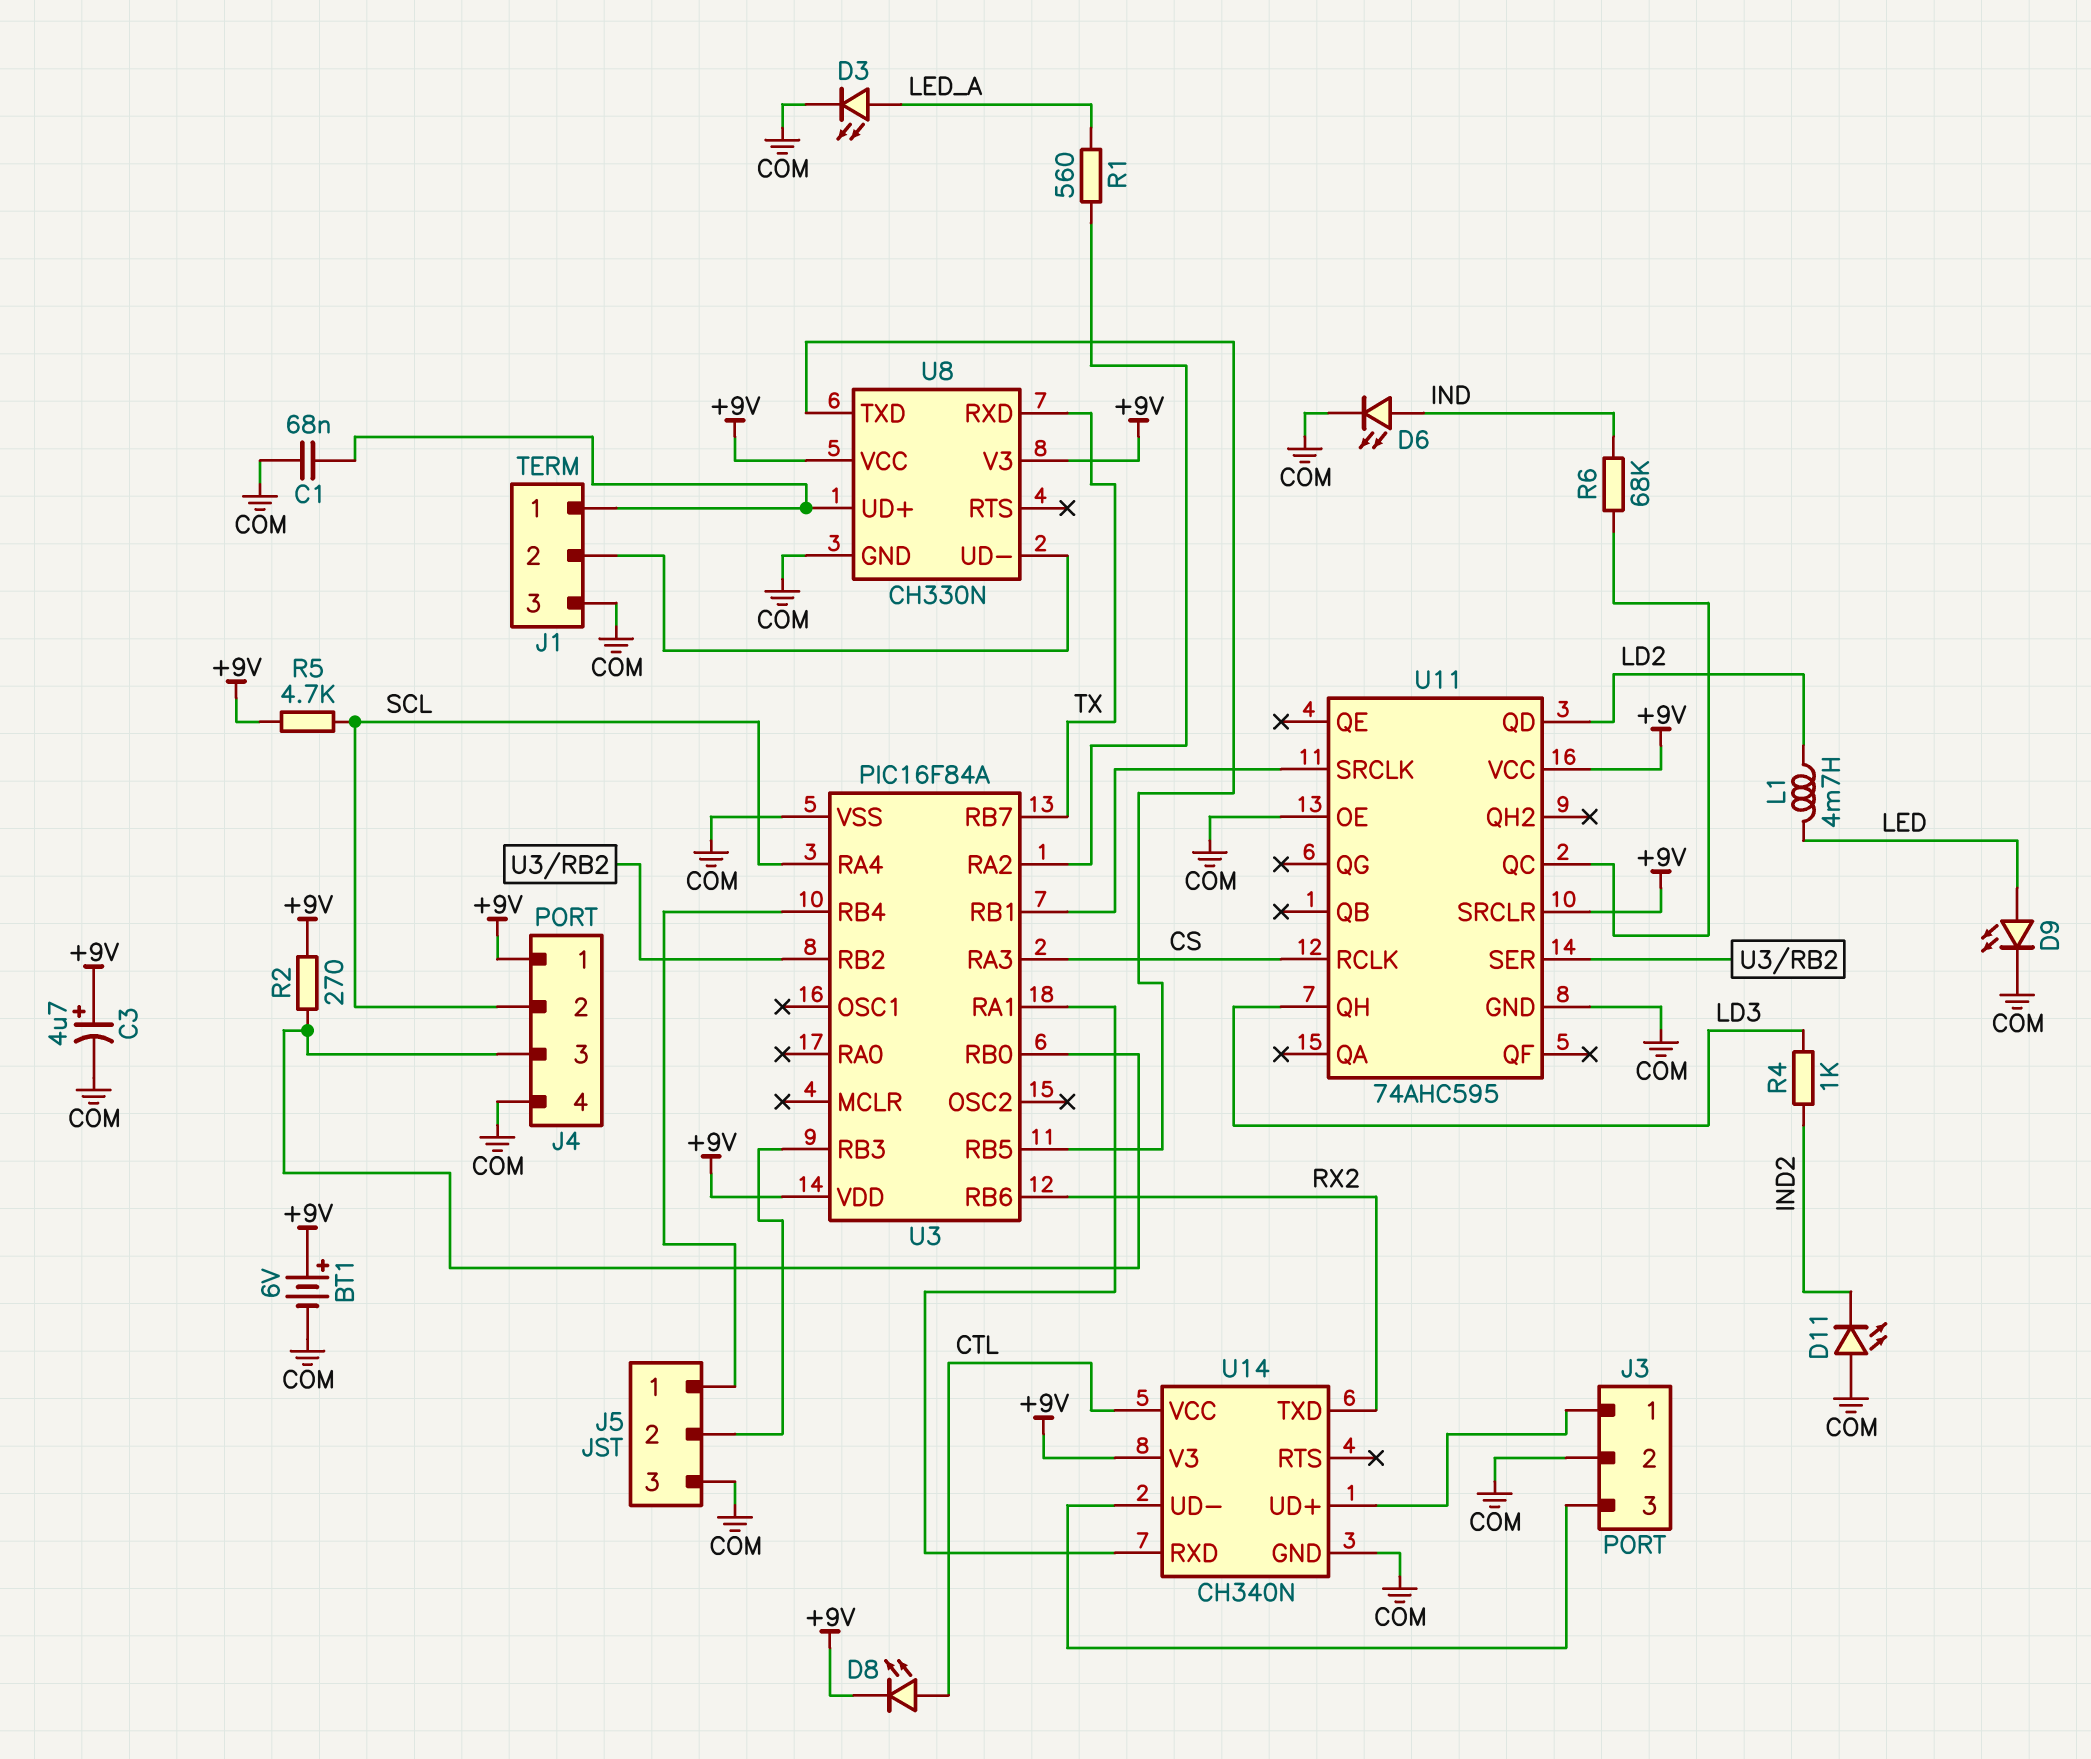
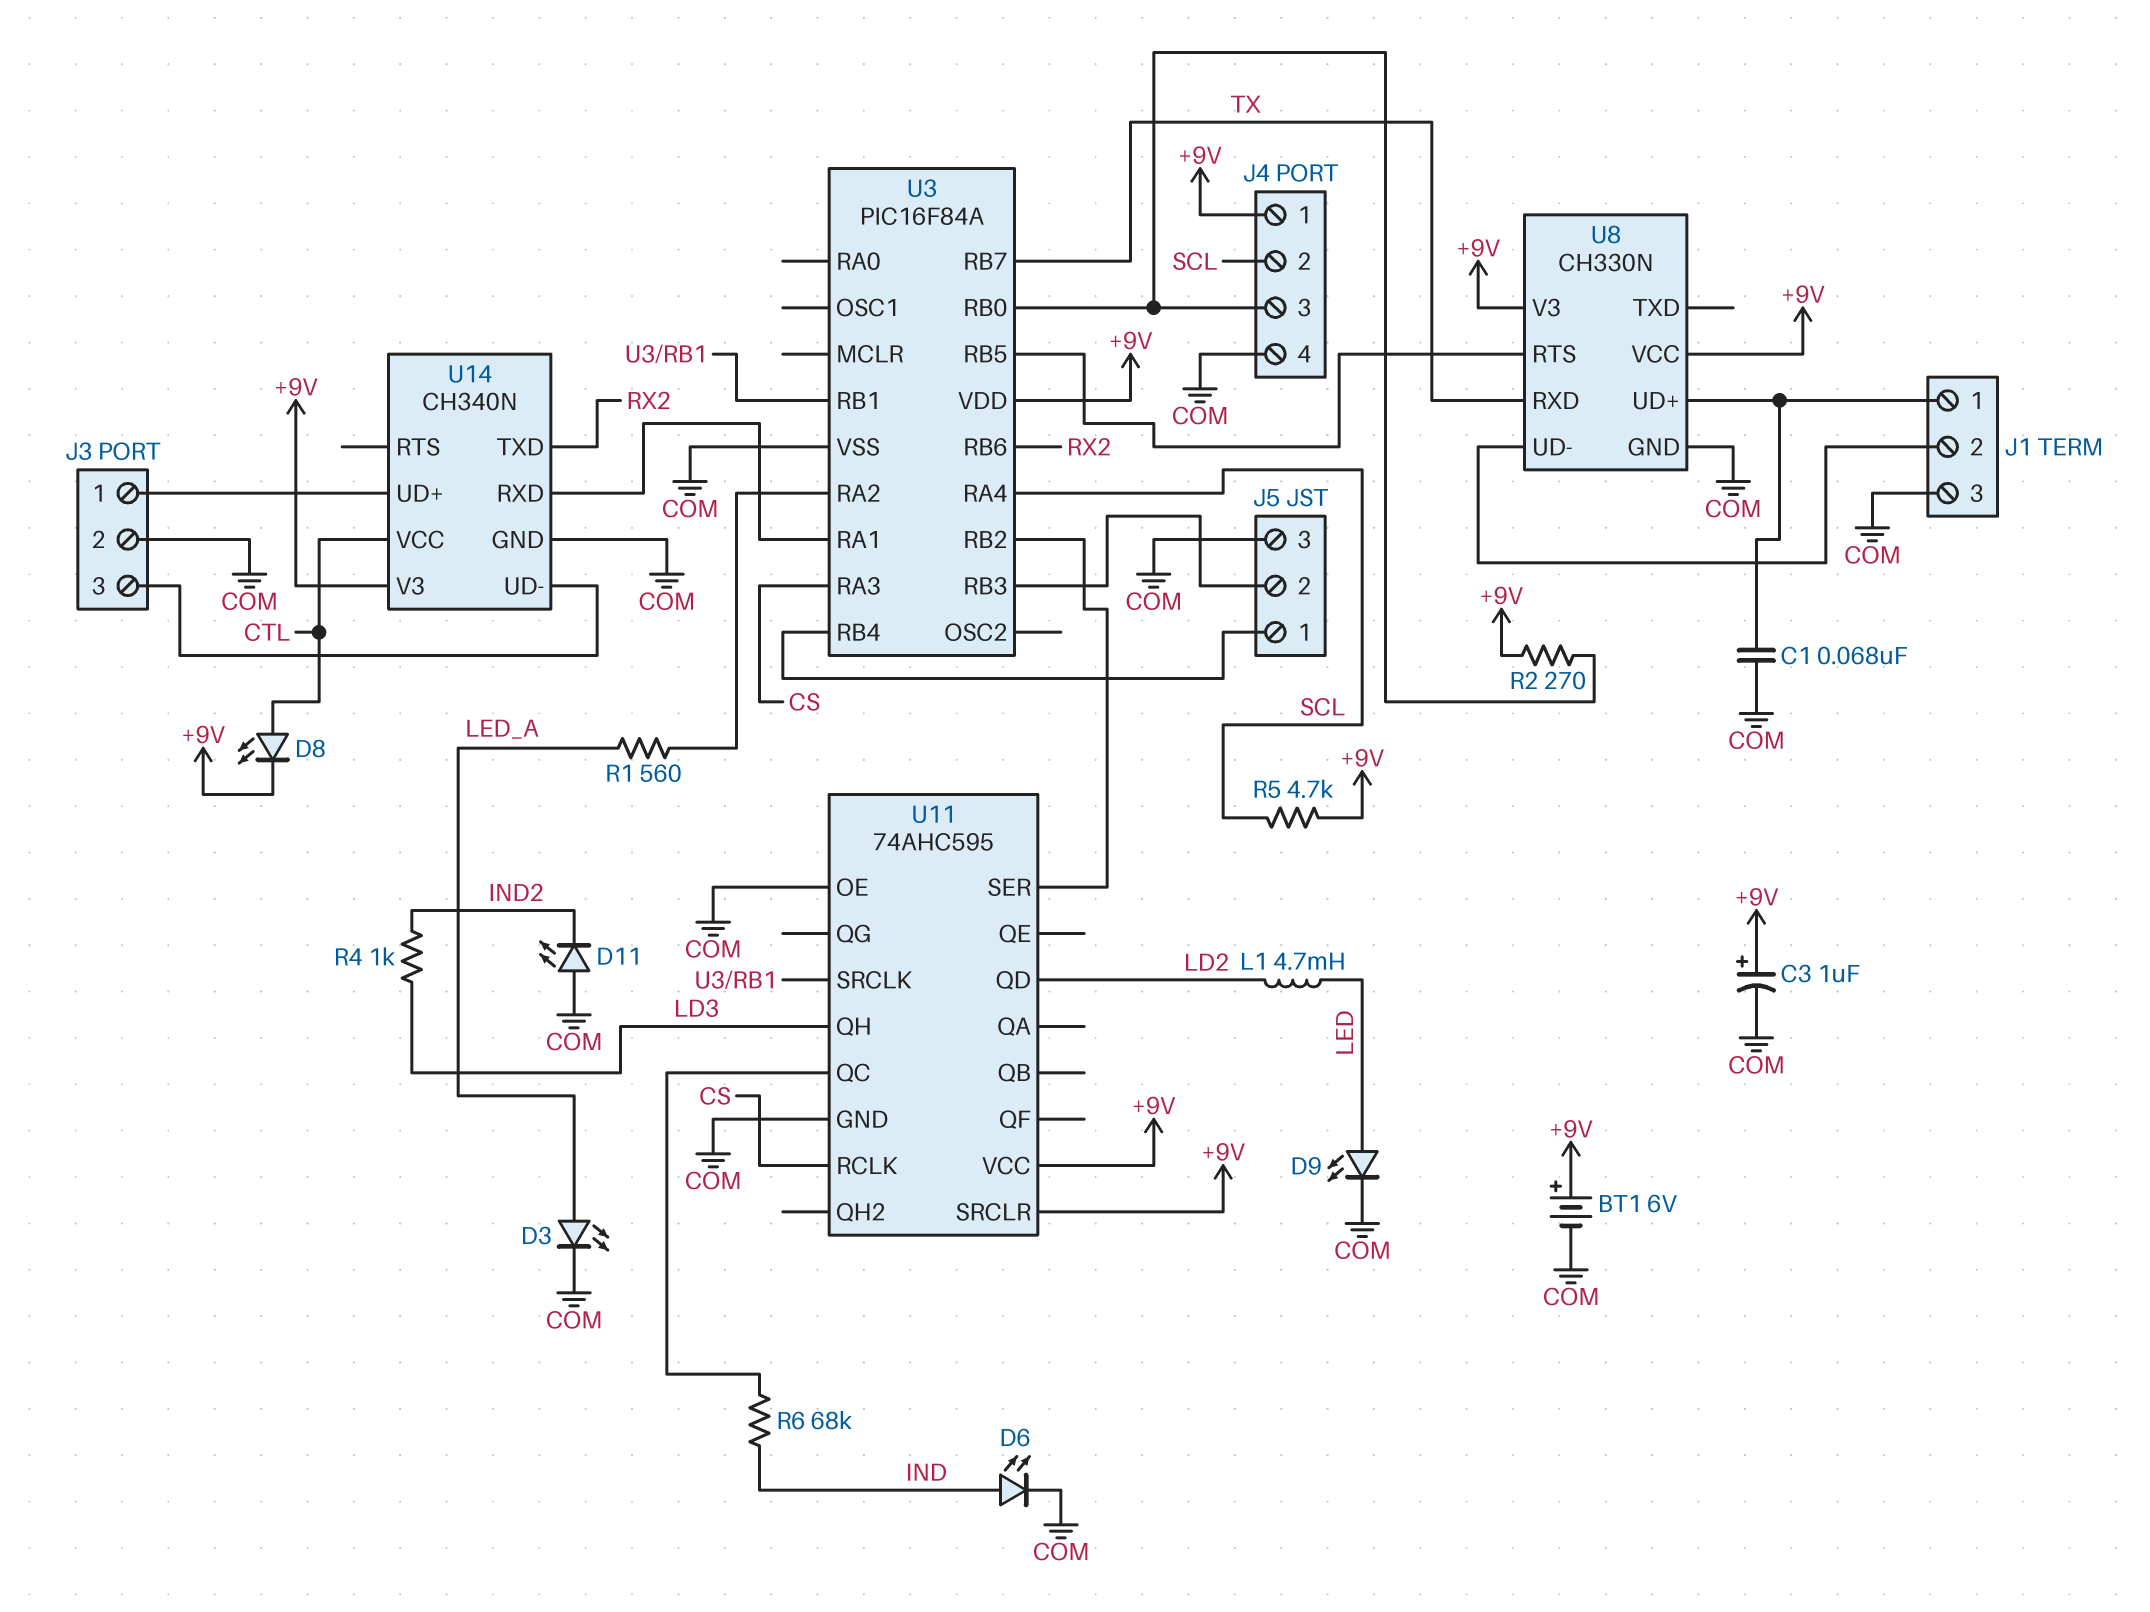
C3: 4.7uF (plus +9V, minus COM) -> 1uF (plus +9V, minus COM)
U8 pin RTS: none -> U3/RB5
U8 pin TXD: U3/RB5 -> none

